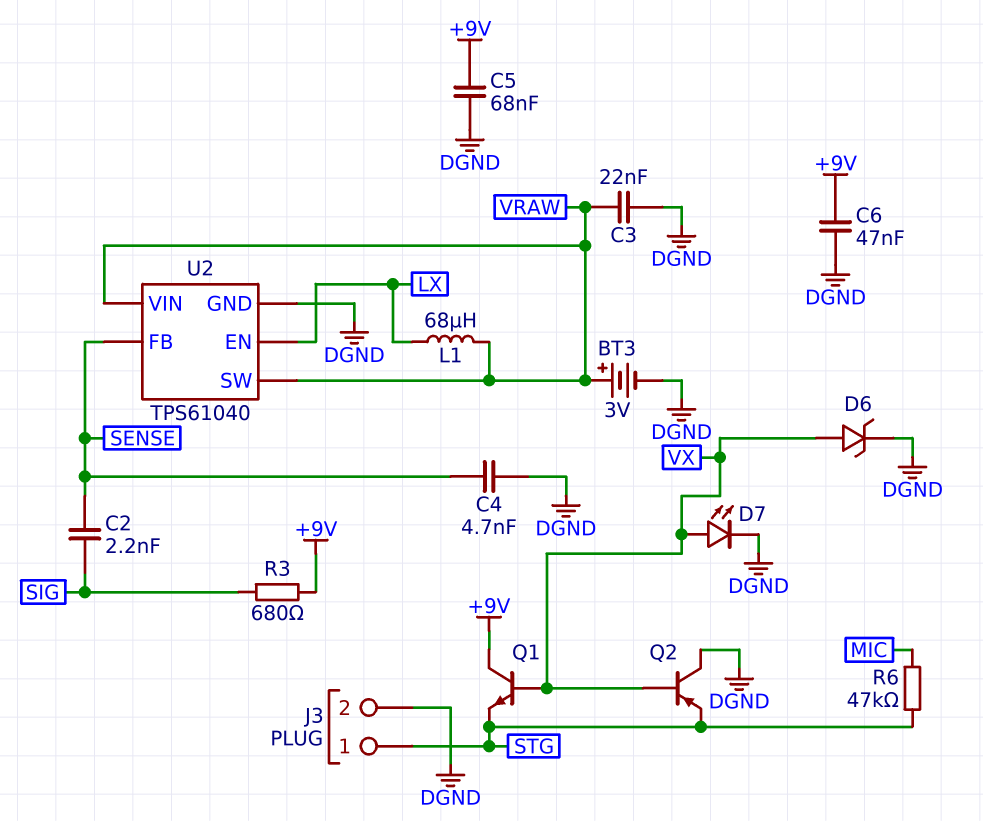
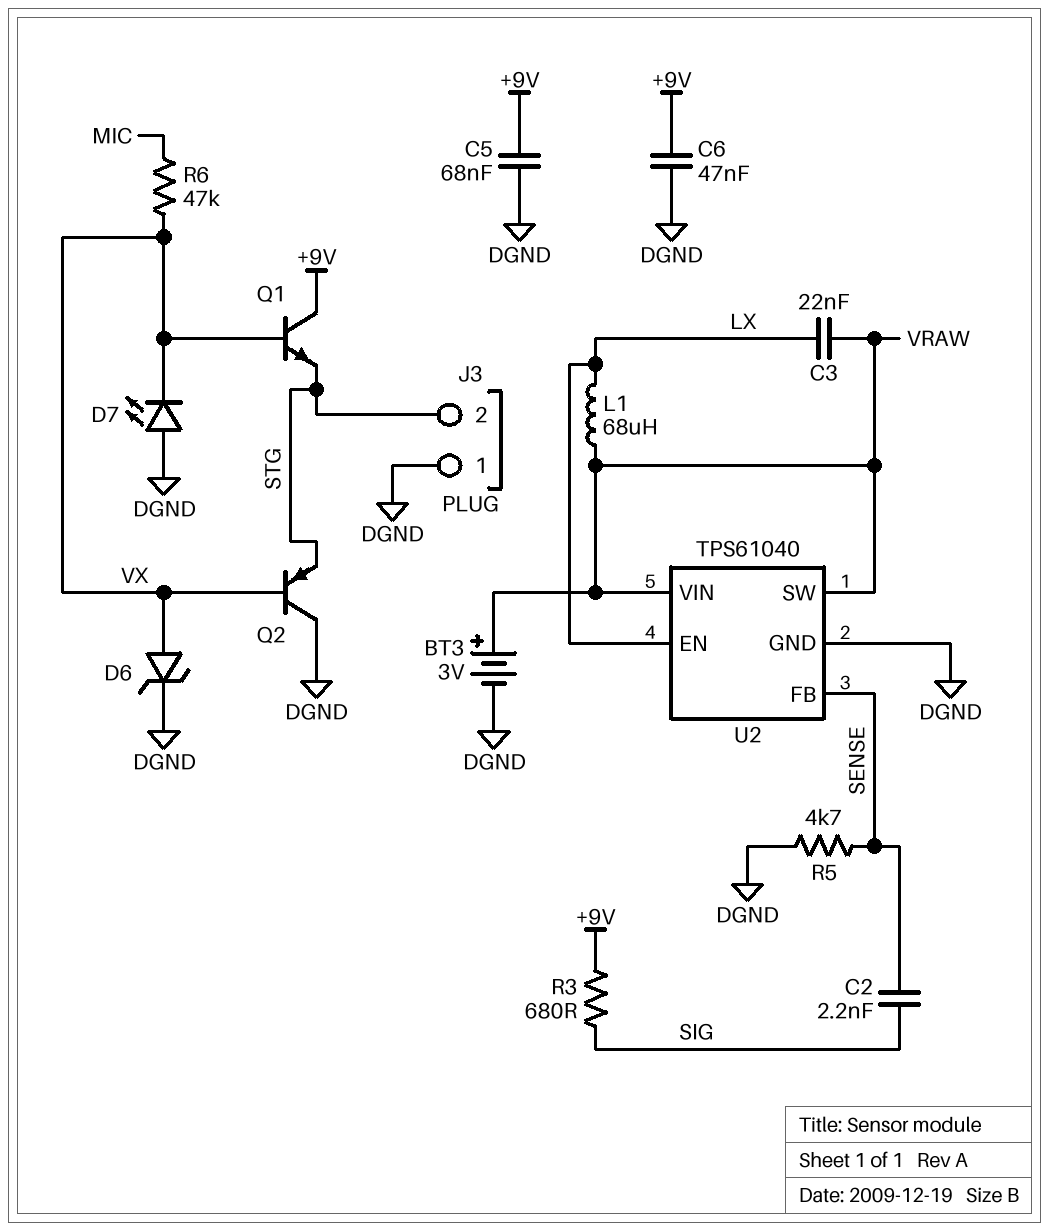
C3: 22nF (DGND, VRAW) -> 22nF (LX, VRAW)
C4: 4.7nF (DGND, SENSE) -> none
D7: LED (A VX, K DGND) -> LED (A DGND, K VX)
J3 pin 1: STG -> DGND
J3 pin 2: DGND -> STG
R5: none -> 4.7k (DGND, SENSE)
R6: 47k (MIC, STG) -> 47k (MIC, VX)

